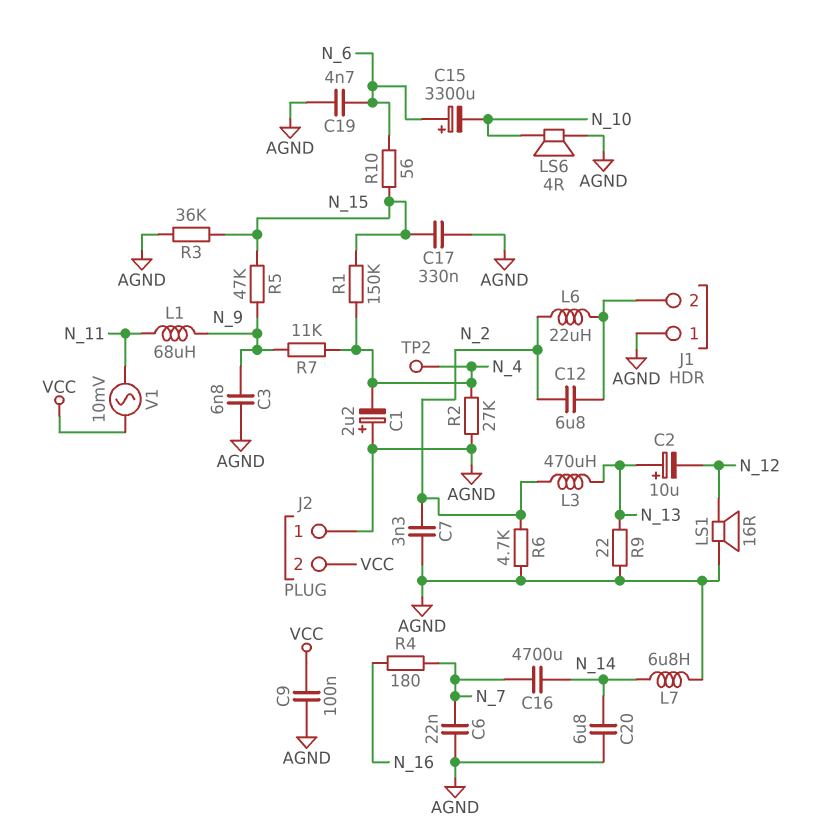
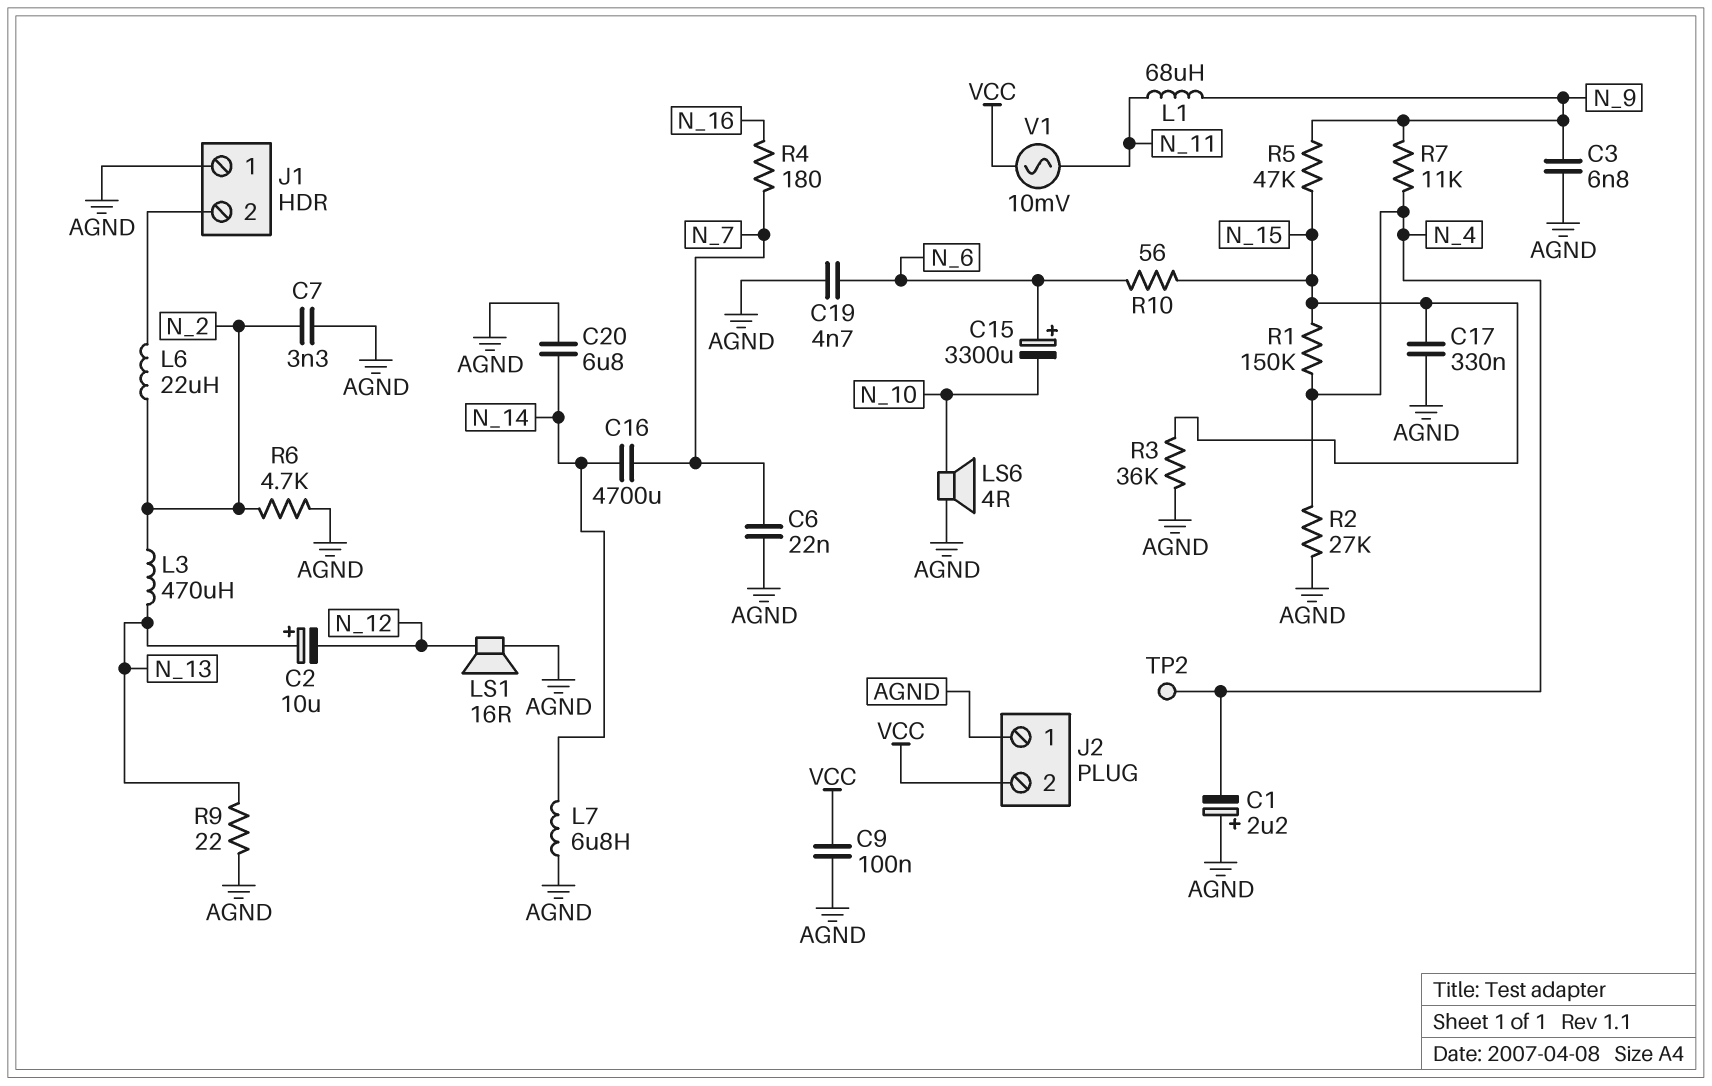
C12: 6.8uF (J1/2, N_2) -> none

